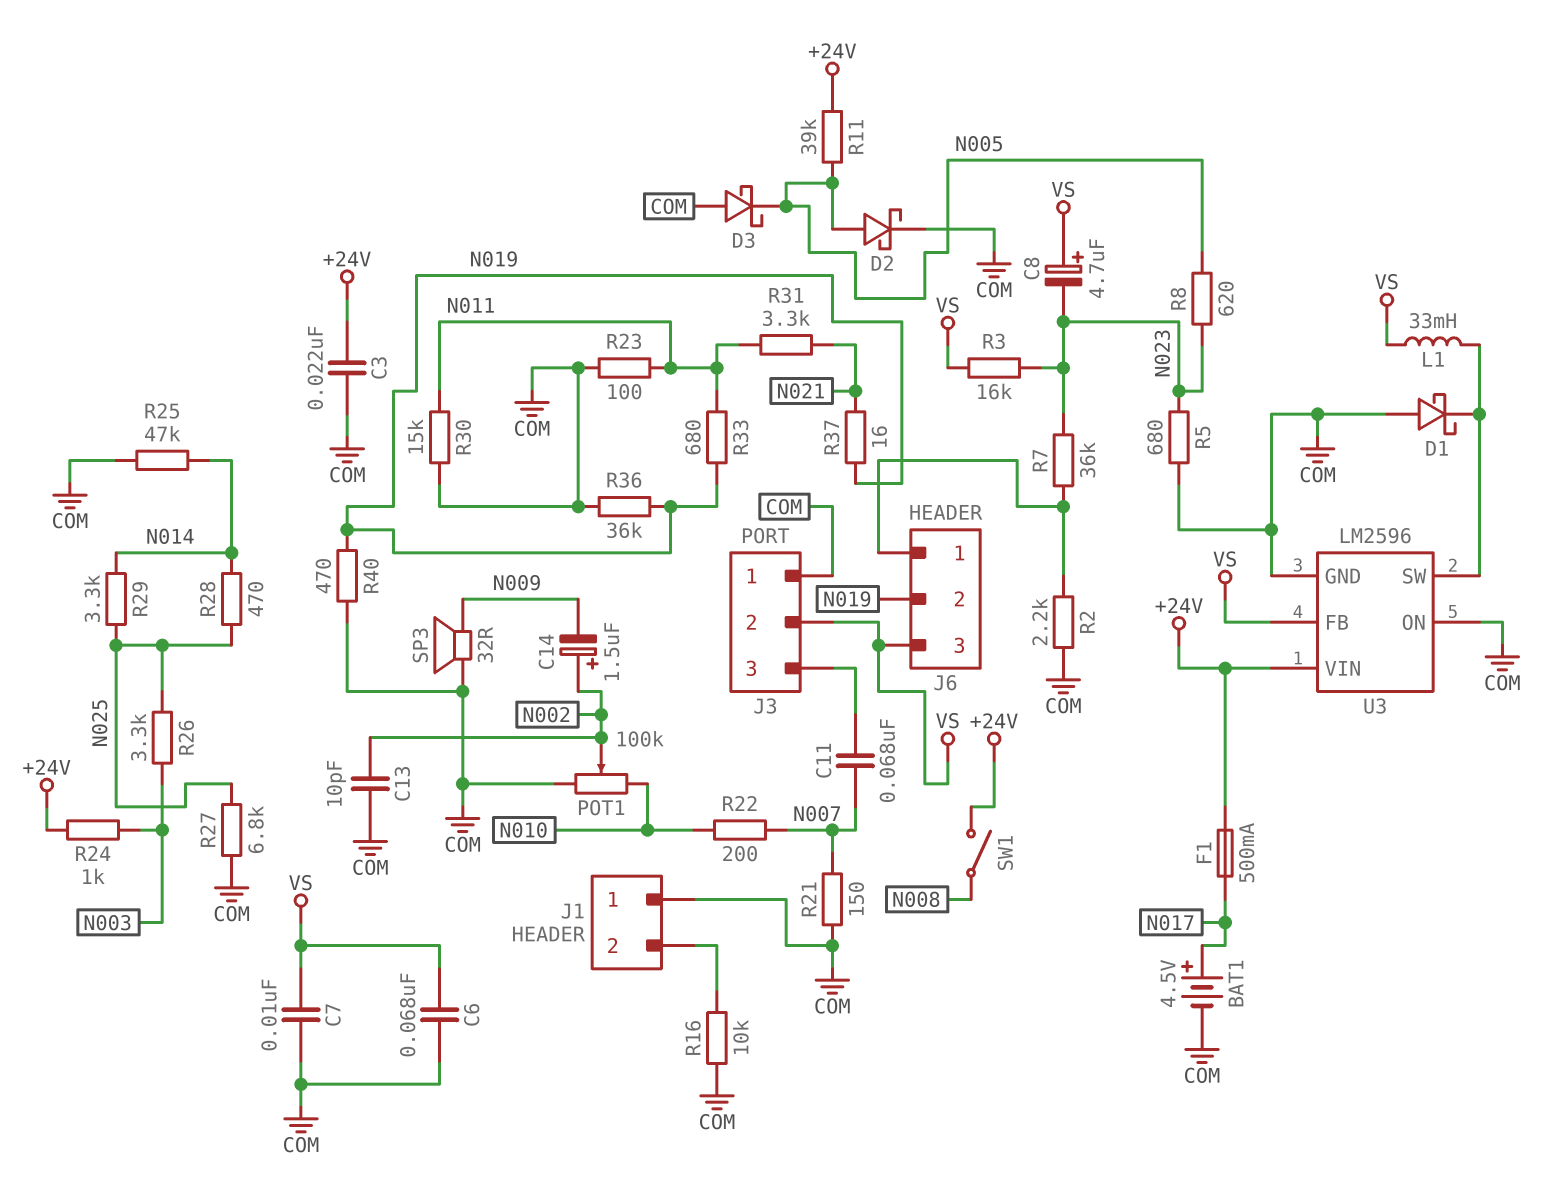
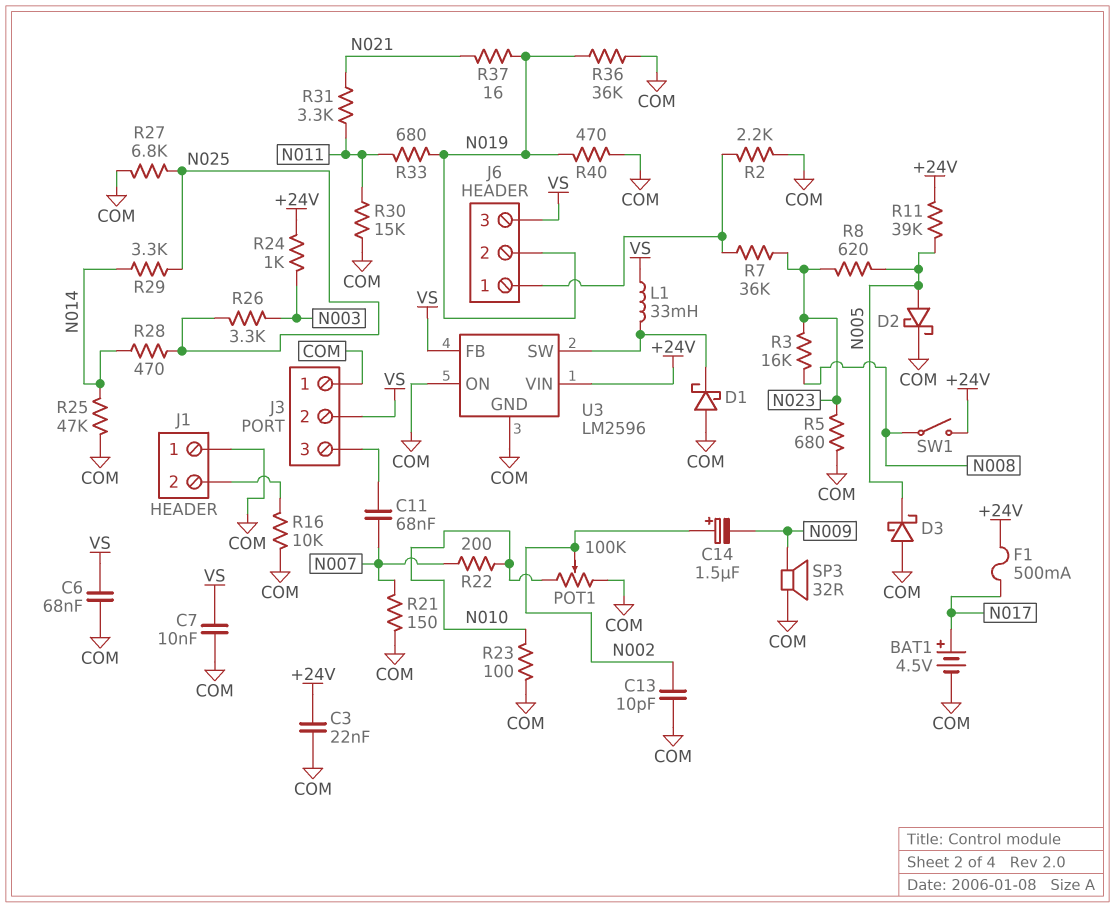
C8: 4.7uF (plus VS, minus N023) -> none
R3: 16k (N023, VS) -> 16k (N008, N023)
R23: 100 (COM, N011) -> 100 (COM, N010)

